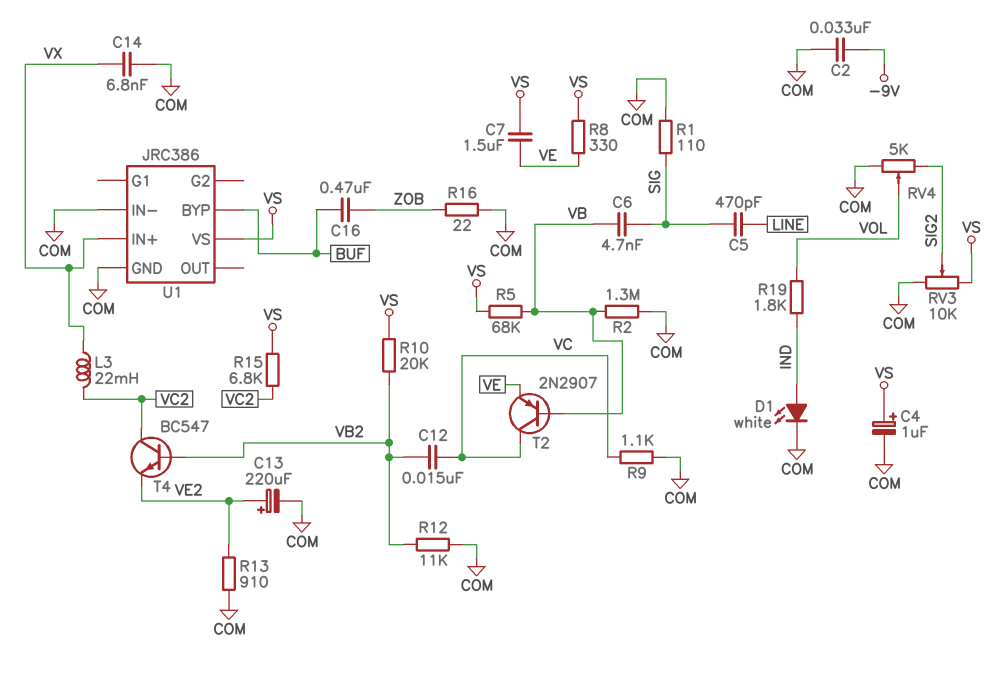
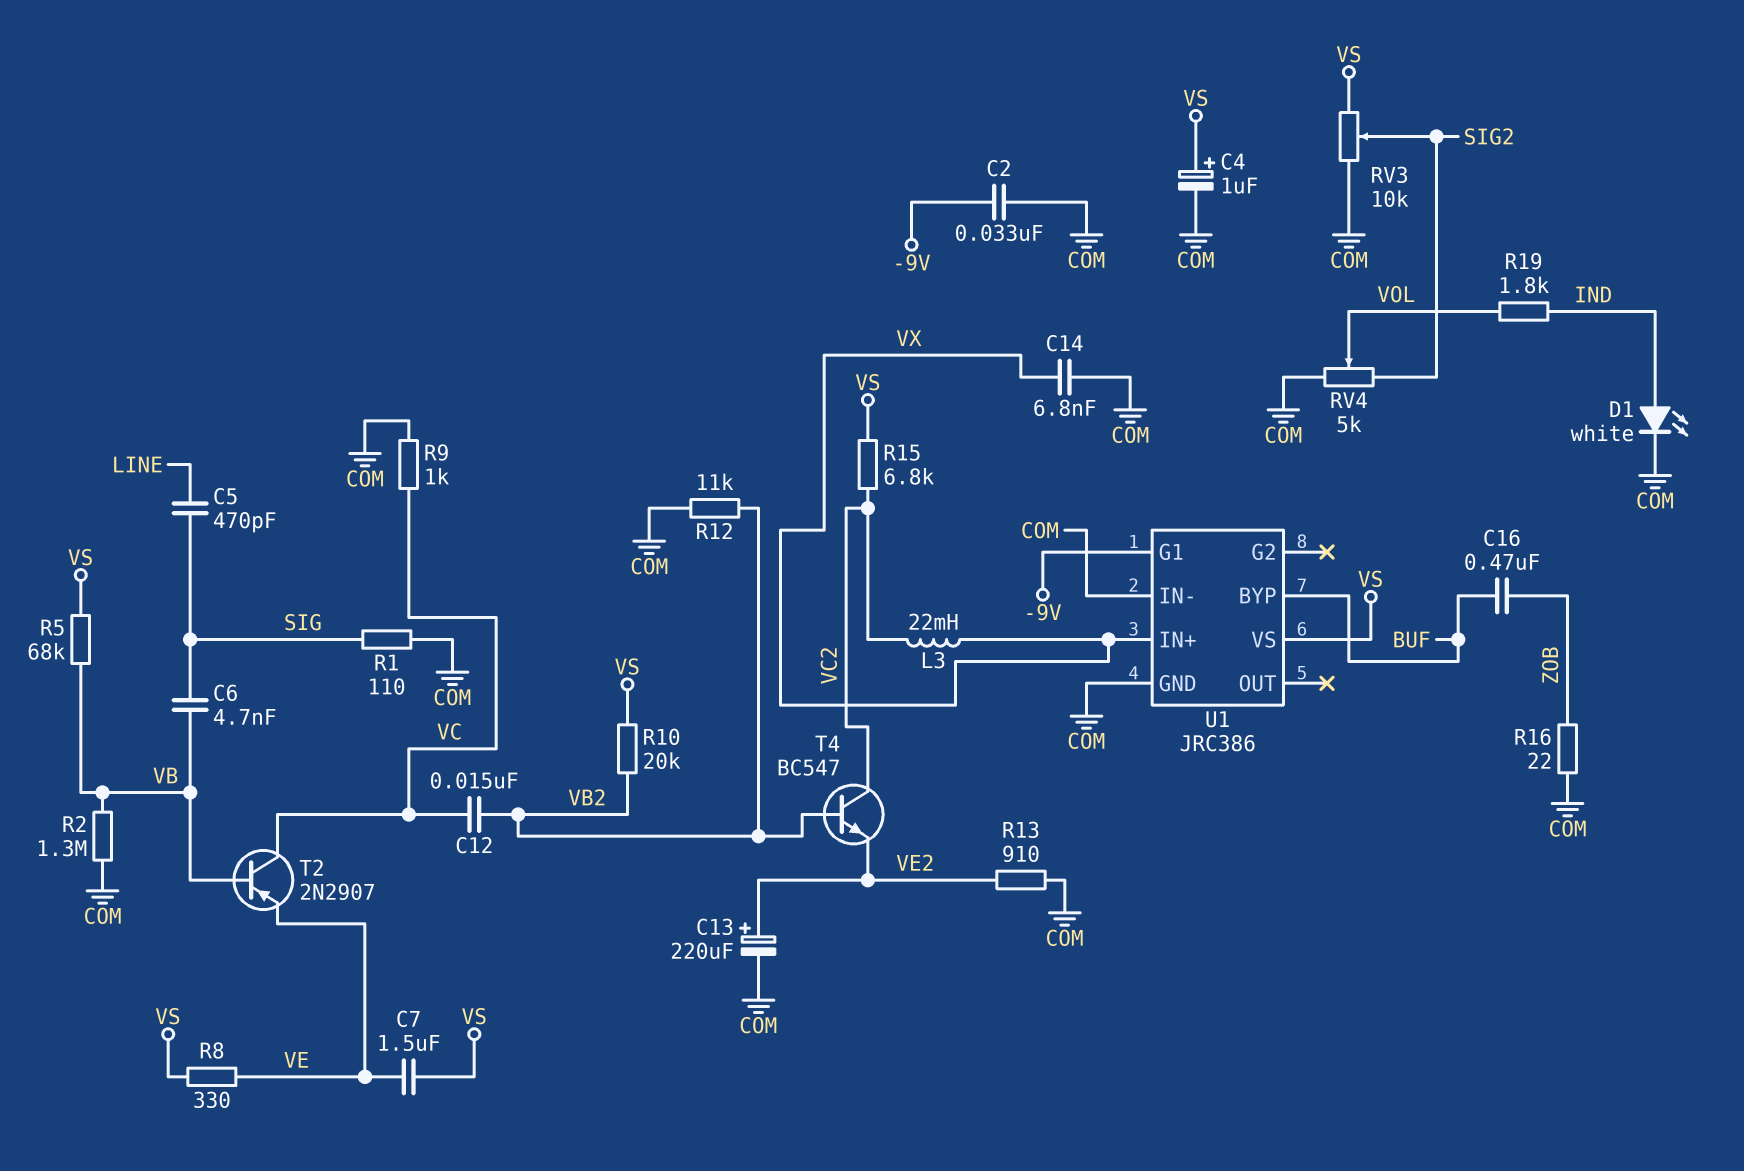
R9: 1.1k (COM, VC) -> 1k (COM, VC)
U1 pin G1: none -> -9V

